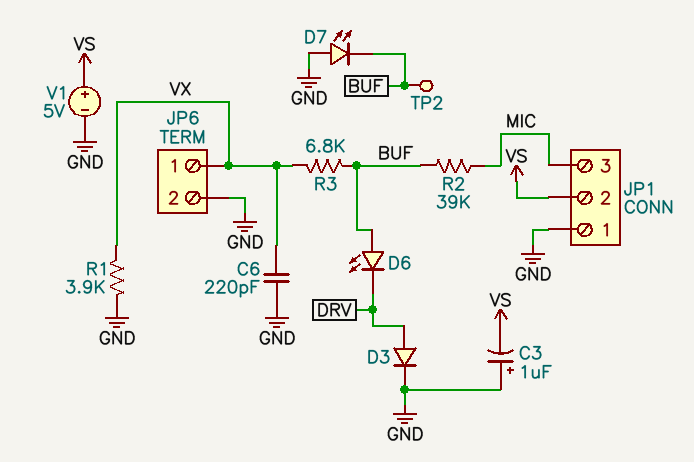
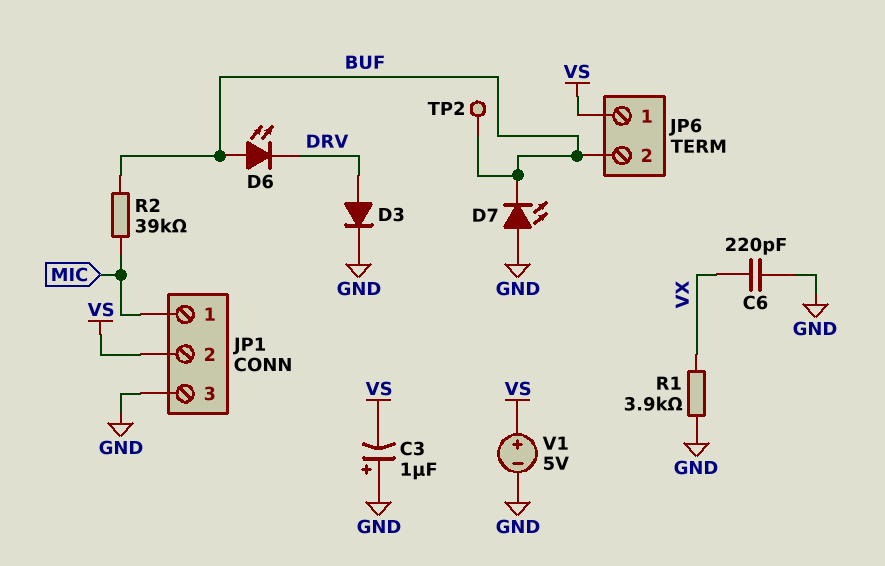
JP1 pin 1: GND -> MIC
JP1 pin 3: MIC -> GND
JP6 pin 1: VX -> VS
JP6 pin 2: GND -> BUF
R3: 6.8k (BUF, VX) -> none

